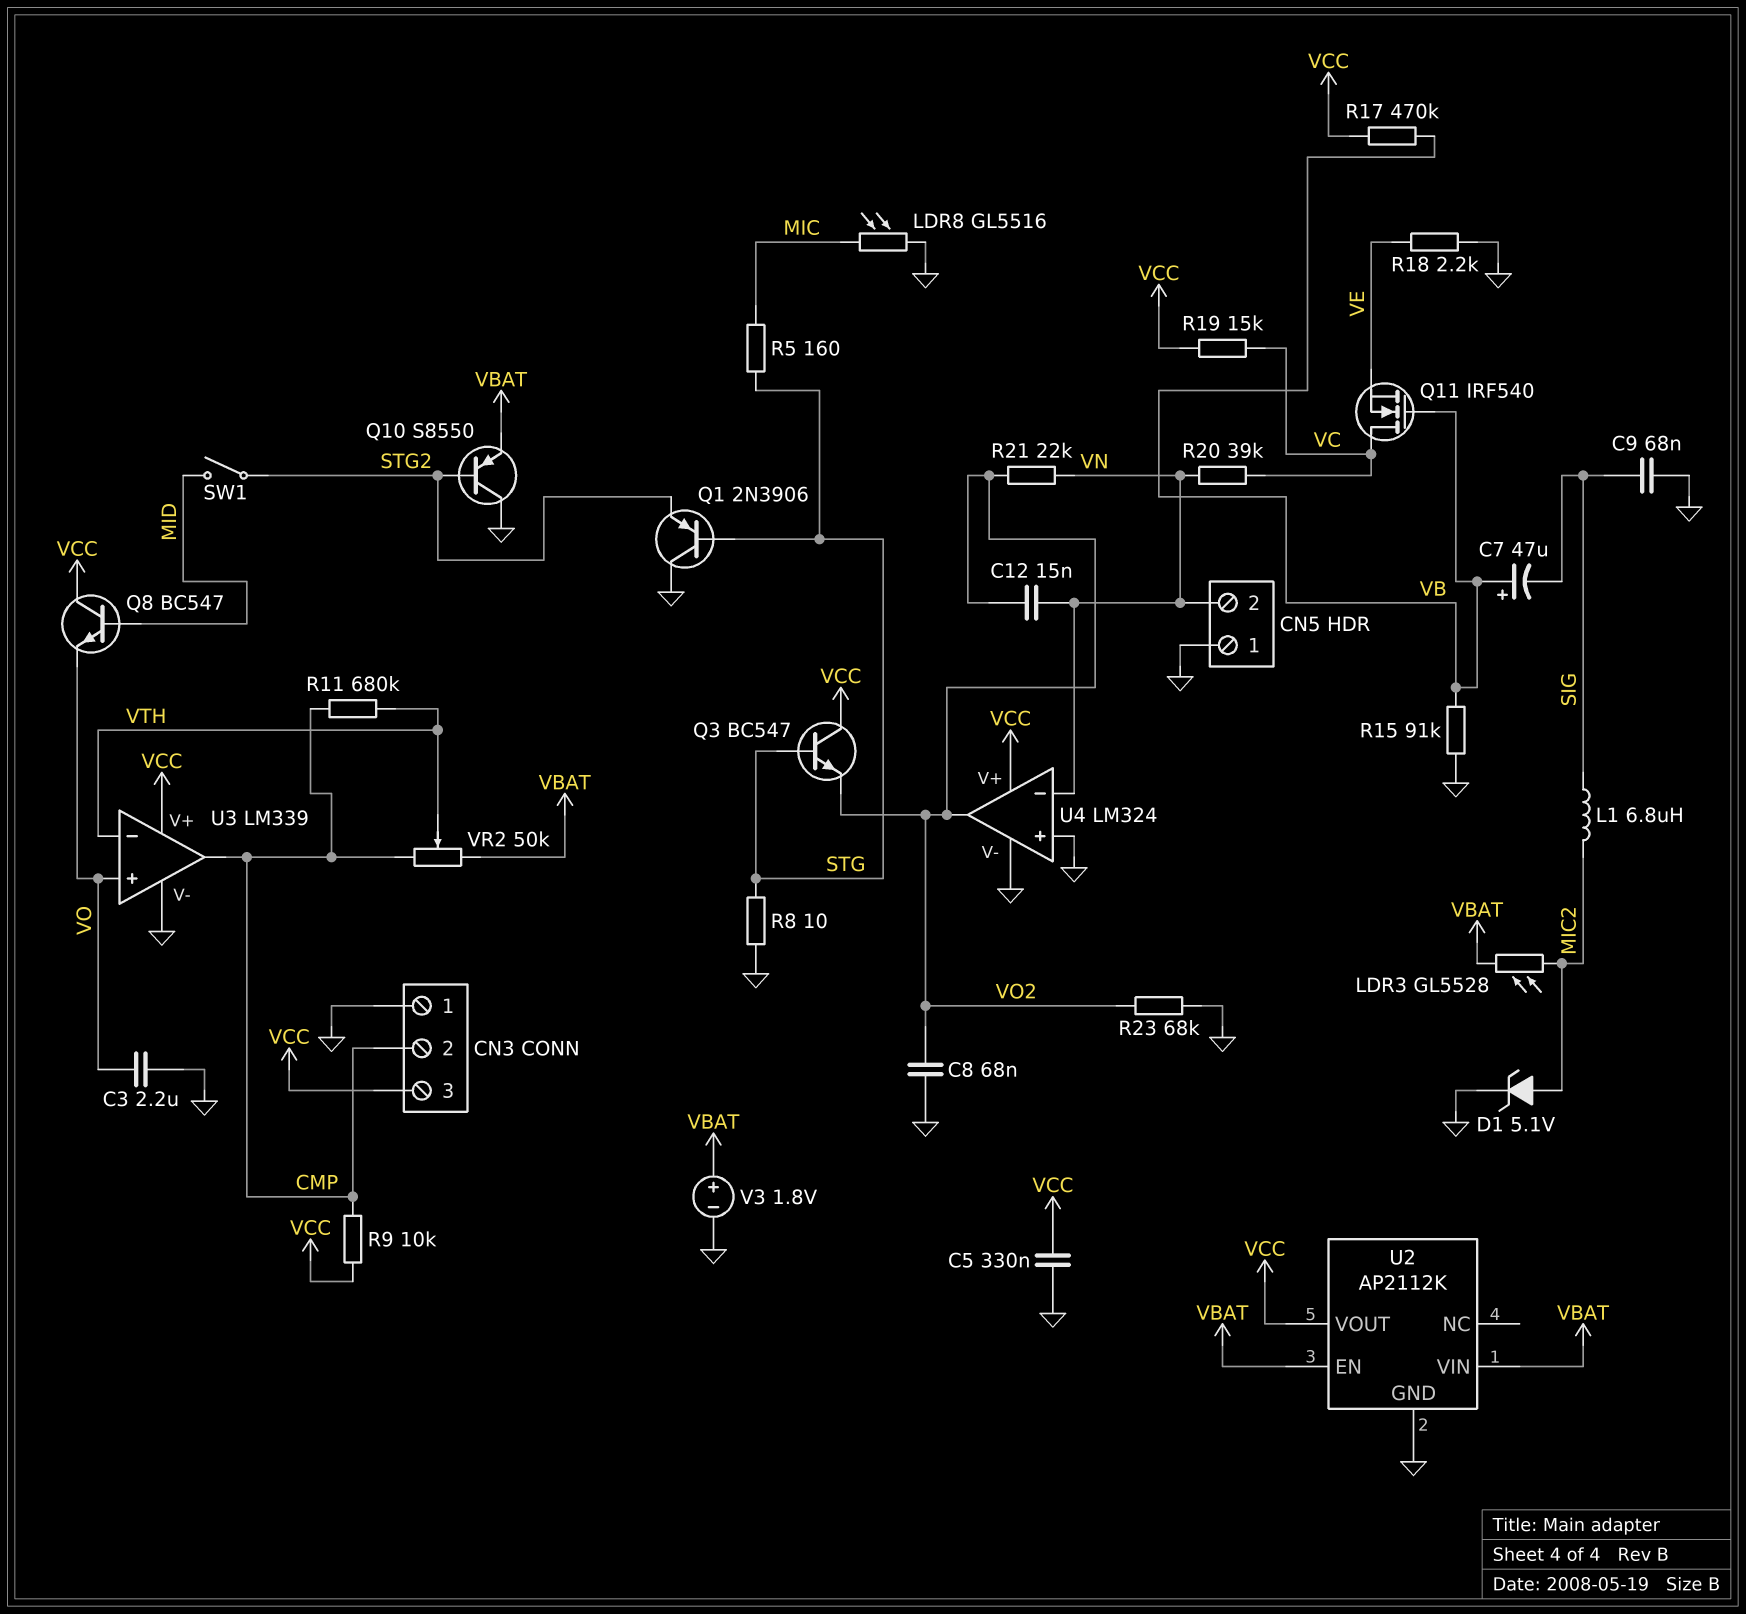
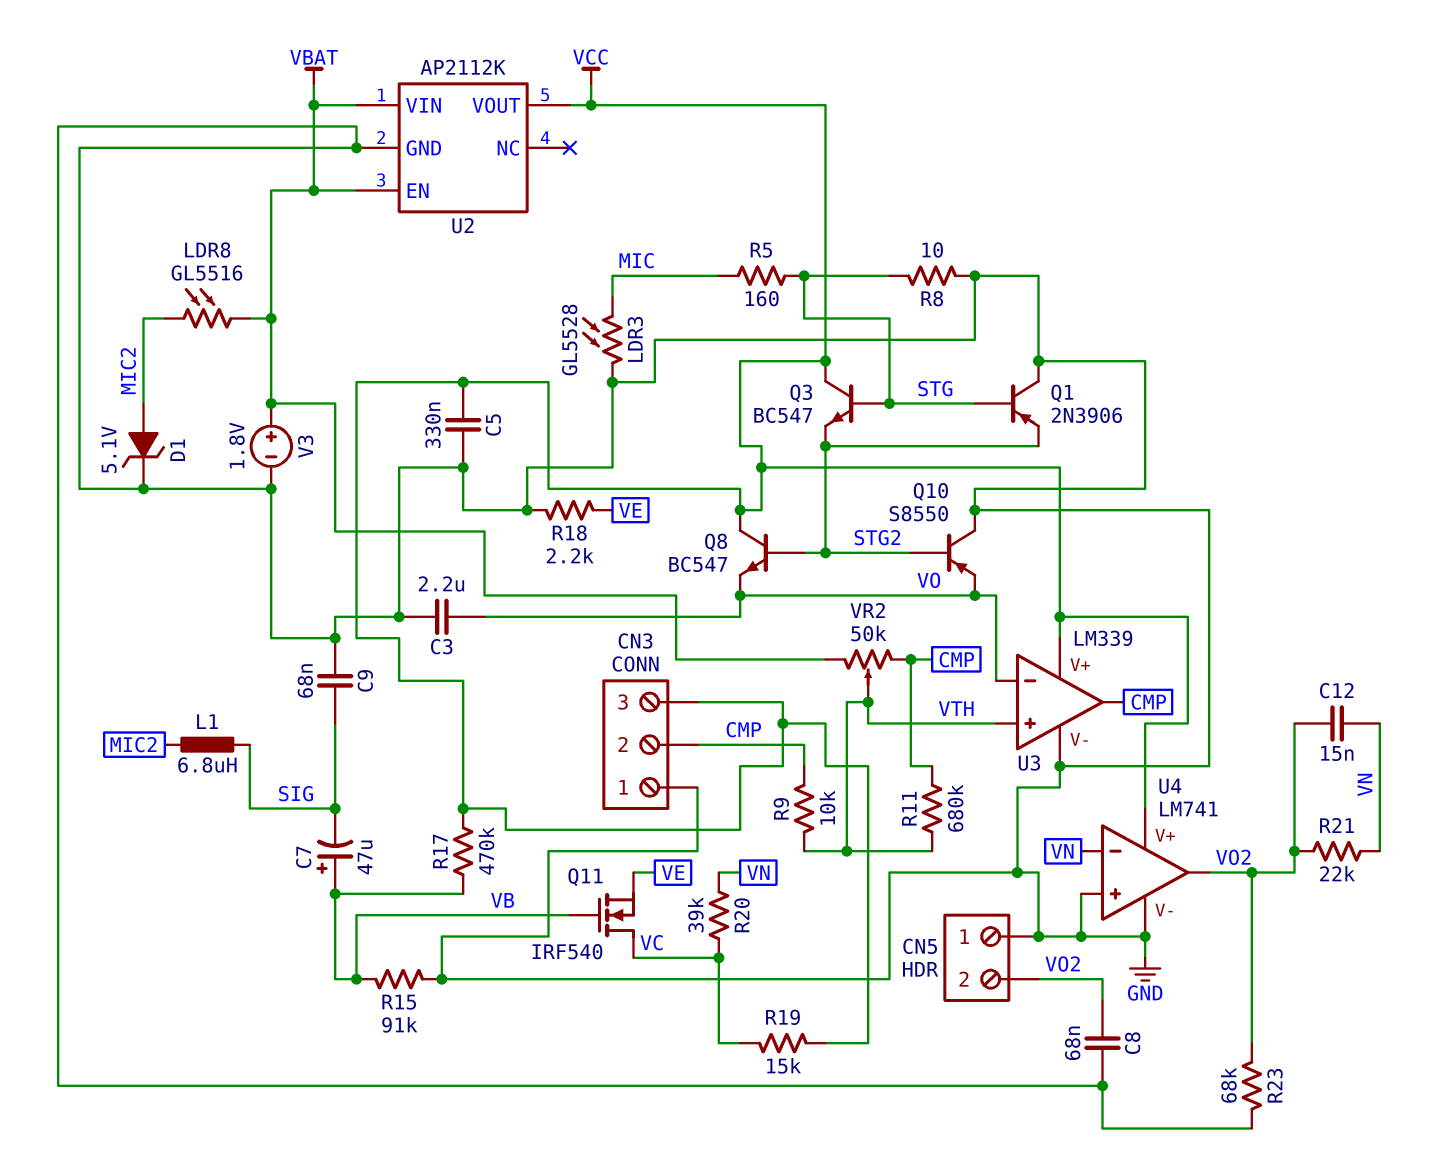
CN5 pin 2: VN -> VO2
LDR3: GL5528 (MIC2, VBAT) -> GL5528 (GND, MIC)
LDR8: GL5516 (GND, MIC) -> GL5516 (MIC2, VBAT)
Q3: NPN BC547 (B STG, C VCC, E VO2) -> NPN BC547 (B STG, C VCC, E STG2)
Q8: NPN BC547 (B MID, C VCC, E VO) -> NPN BC547 (B STG2, C VCC, E VO)
Q10: PNP S8550 (B STG2, C GND, E VBAT) -> PNP S8550 (B STG2, C GND, E VO)
R9: 10k (CMP, VCC) -> 10k (CMP, VTH)
SW1: switch (MID, STG2) -> none
U3 pin in+: VO -> VTH
U3 pin in-: VTH -> VO
U4: LM324 -> LM741

